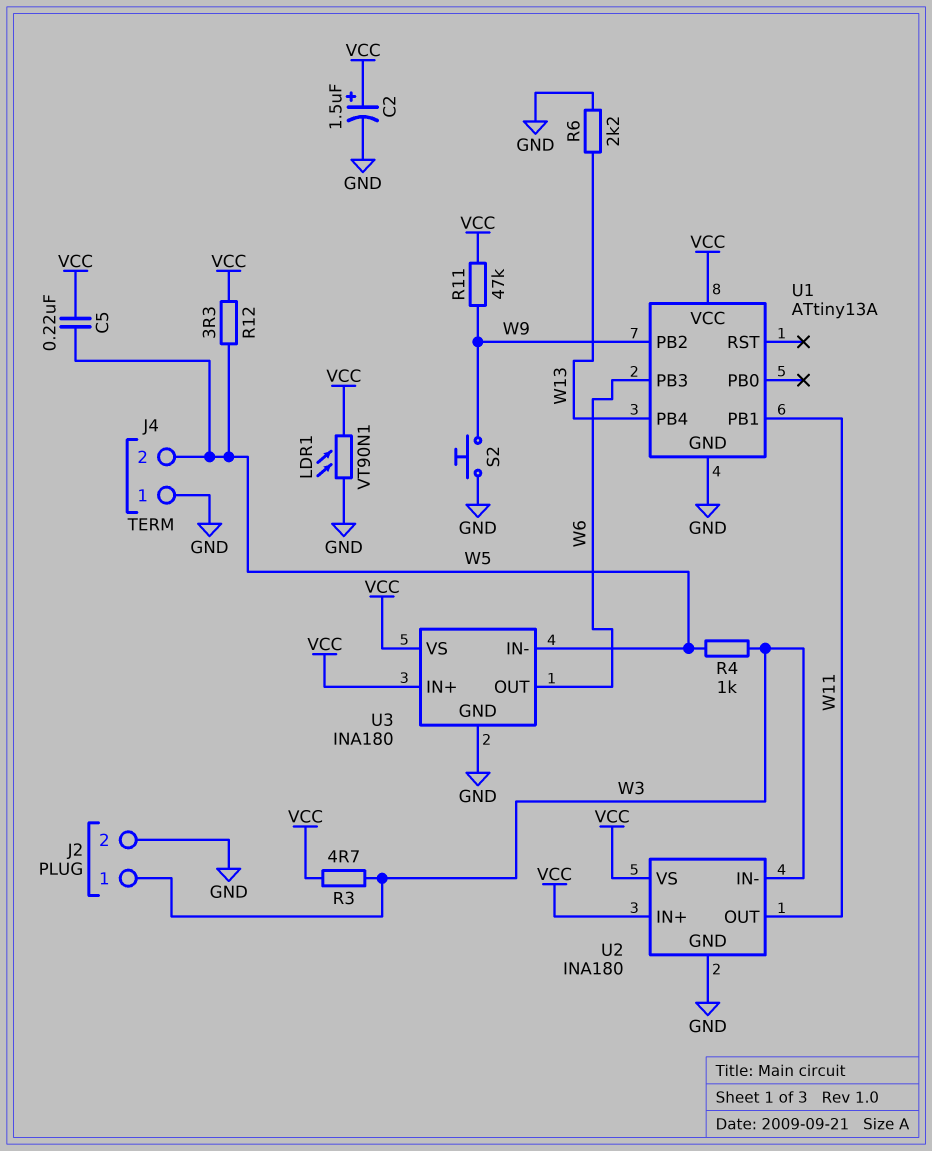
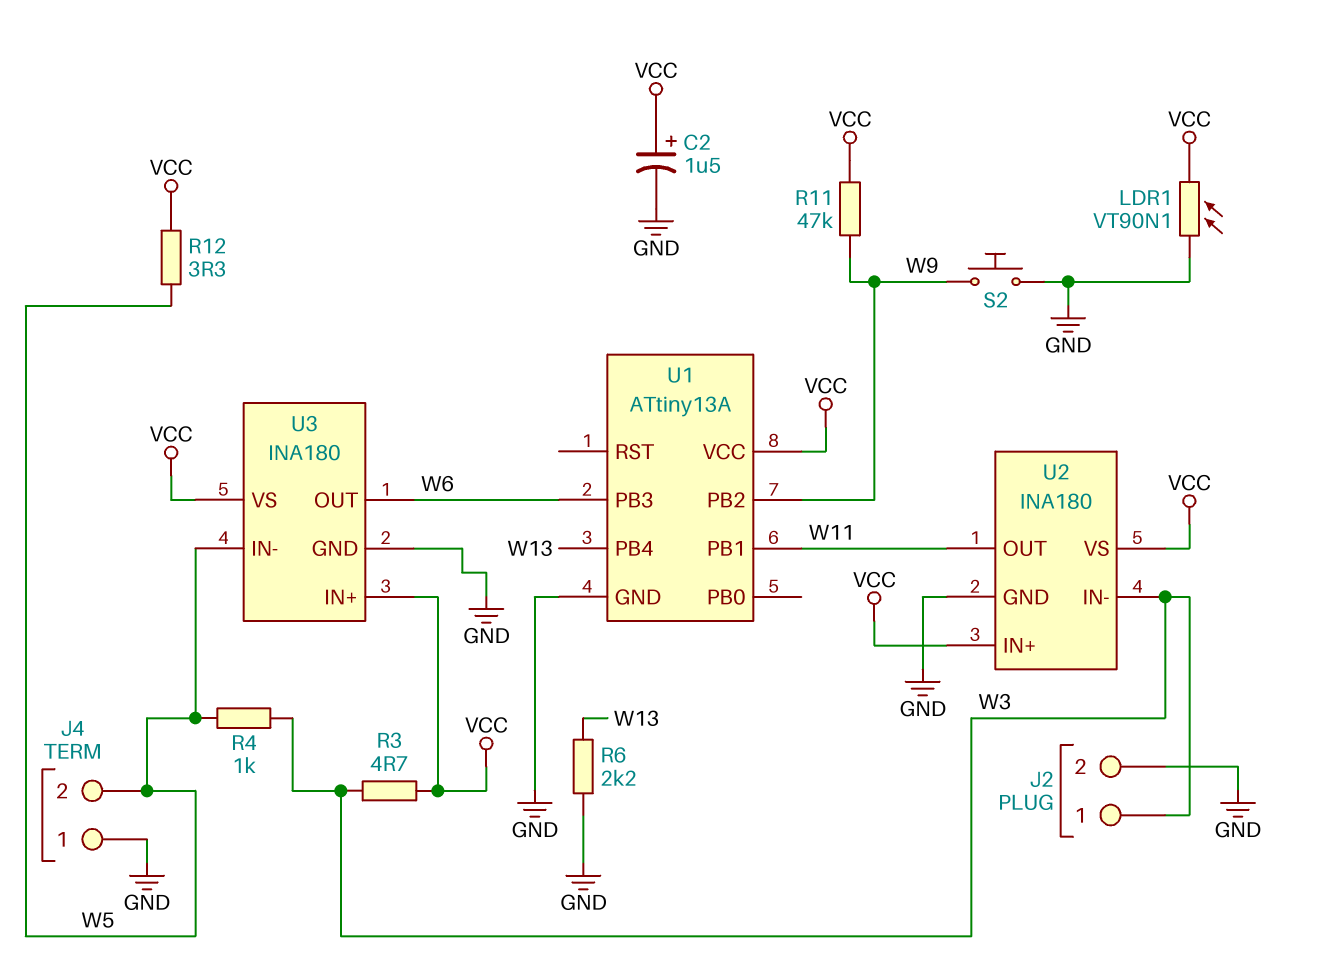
C5: 220nF (VCC, W5) -> none

